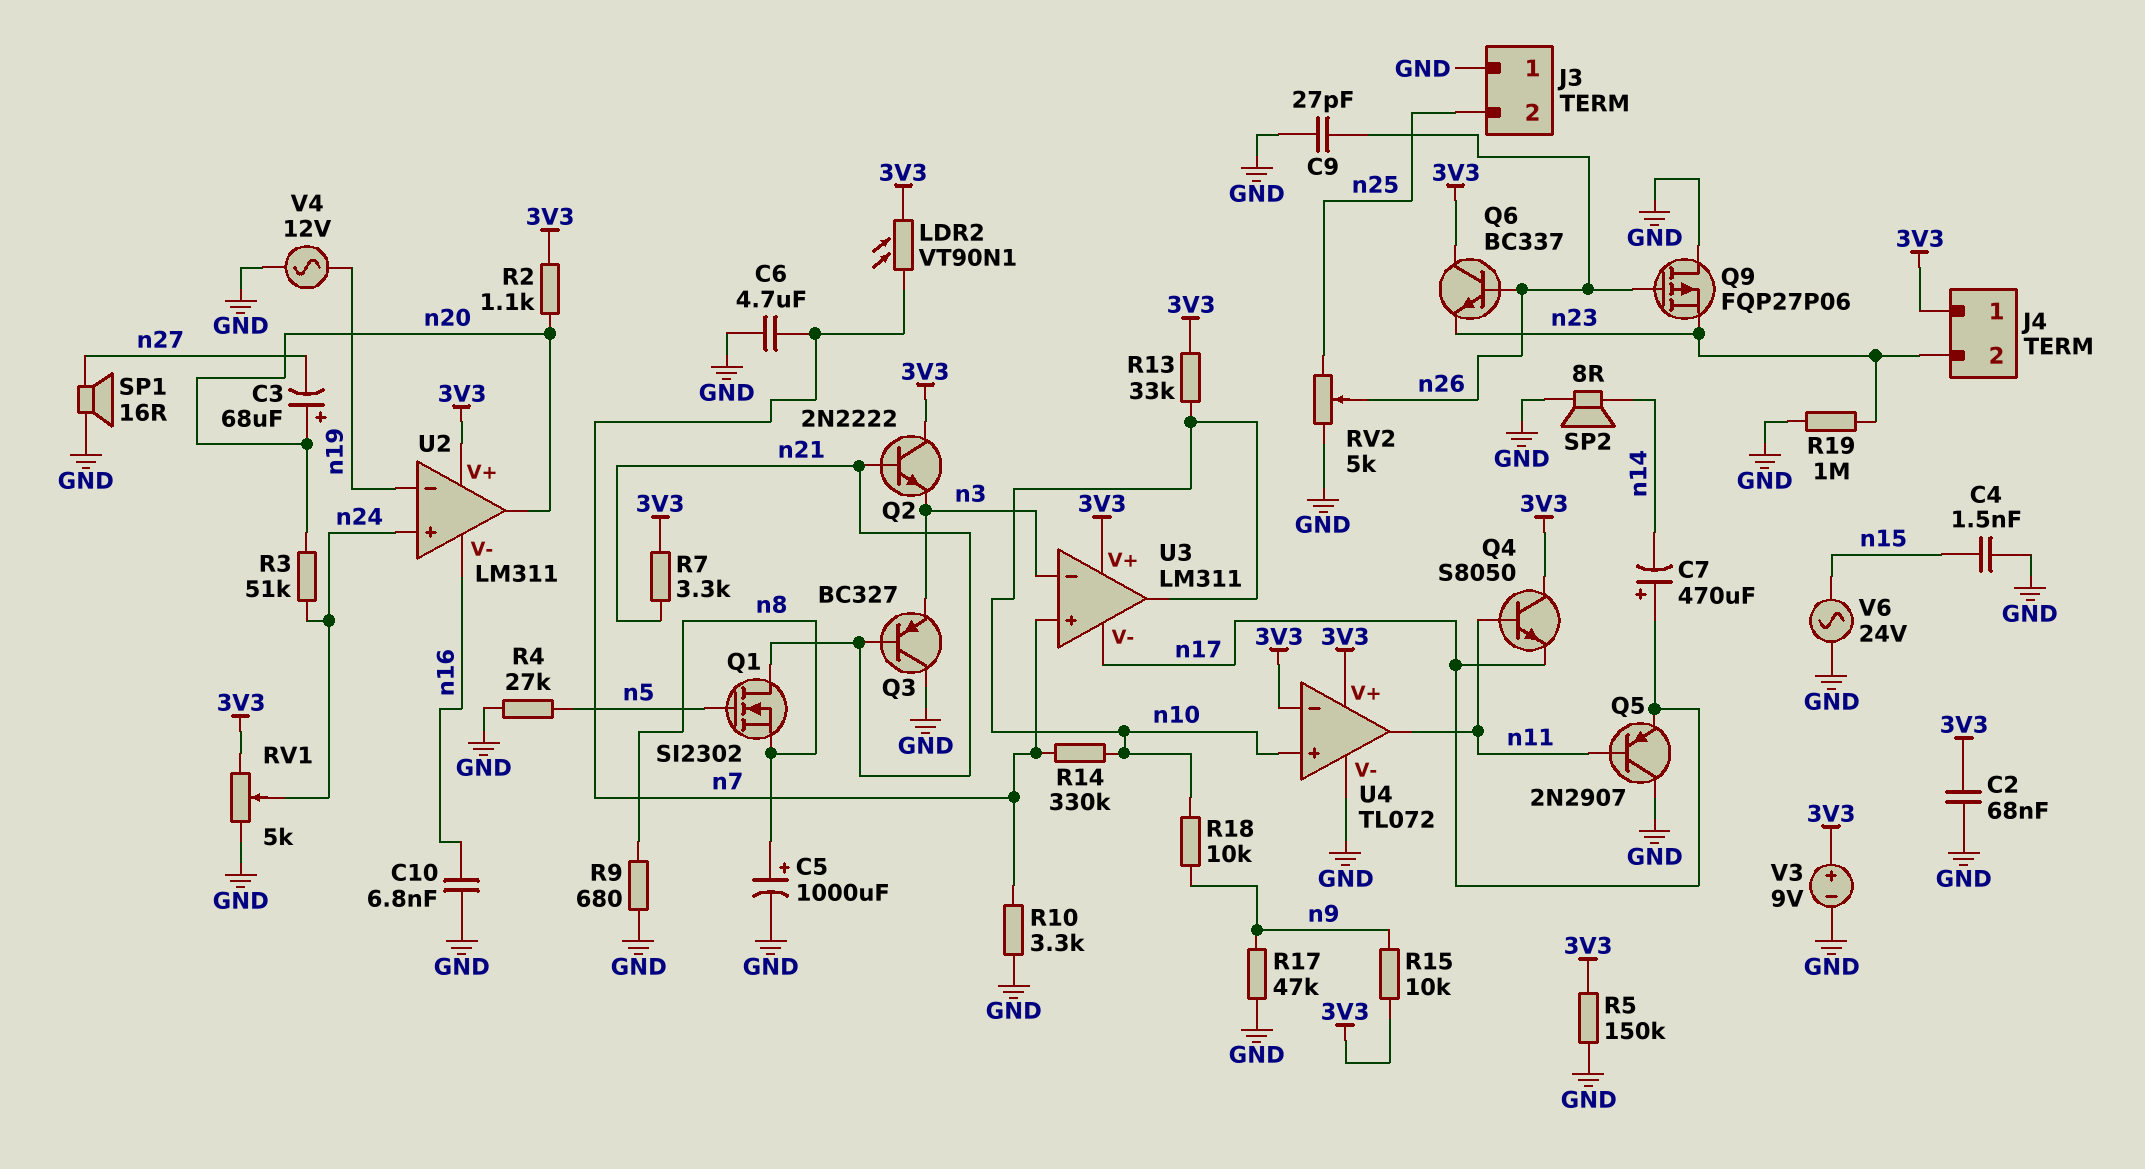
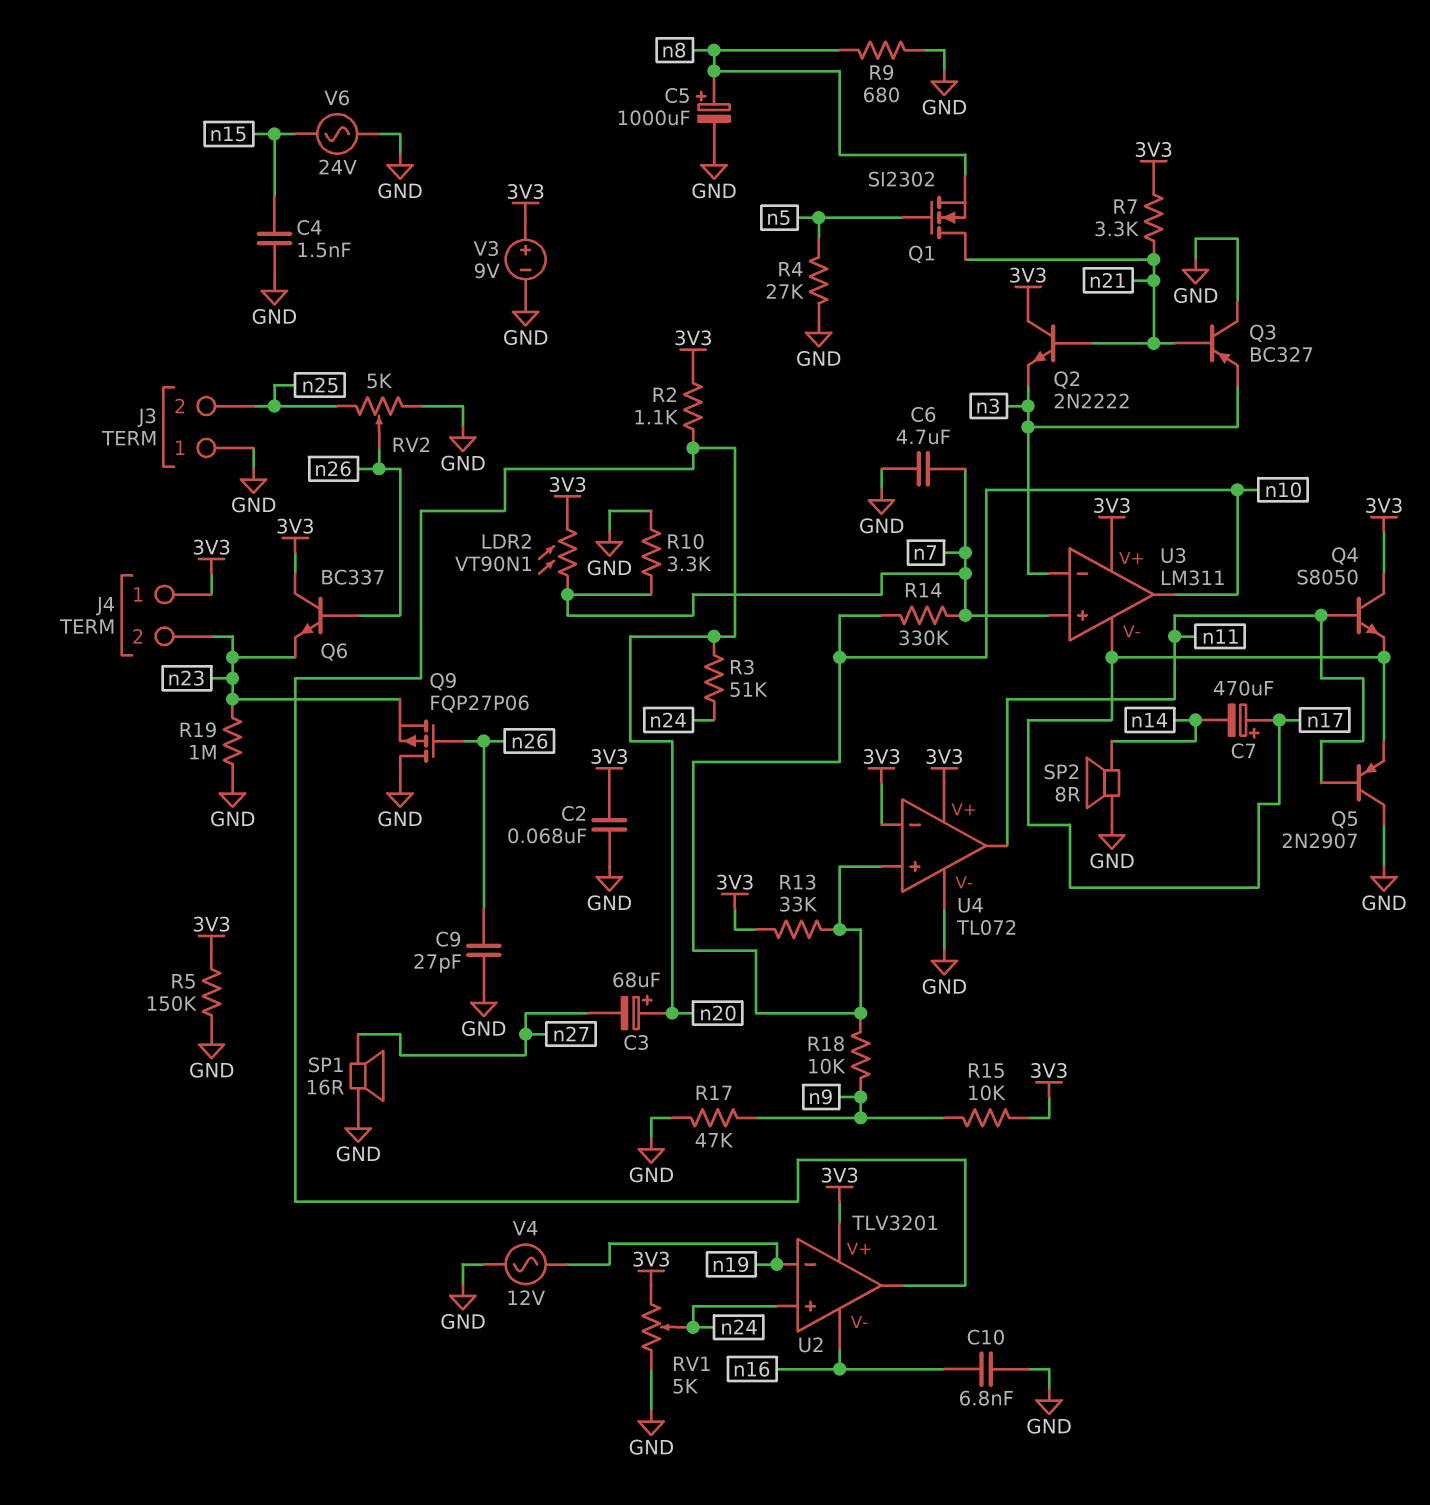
U2: LM311 -> TLV3201

